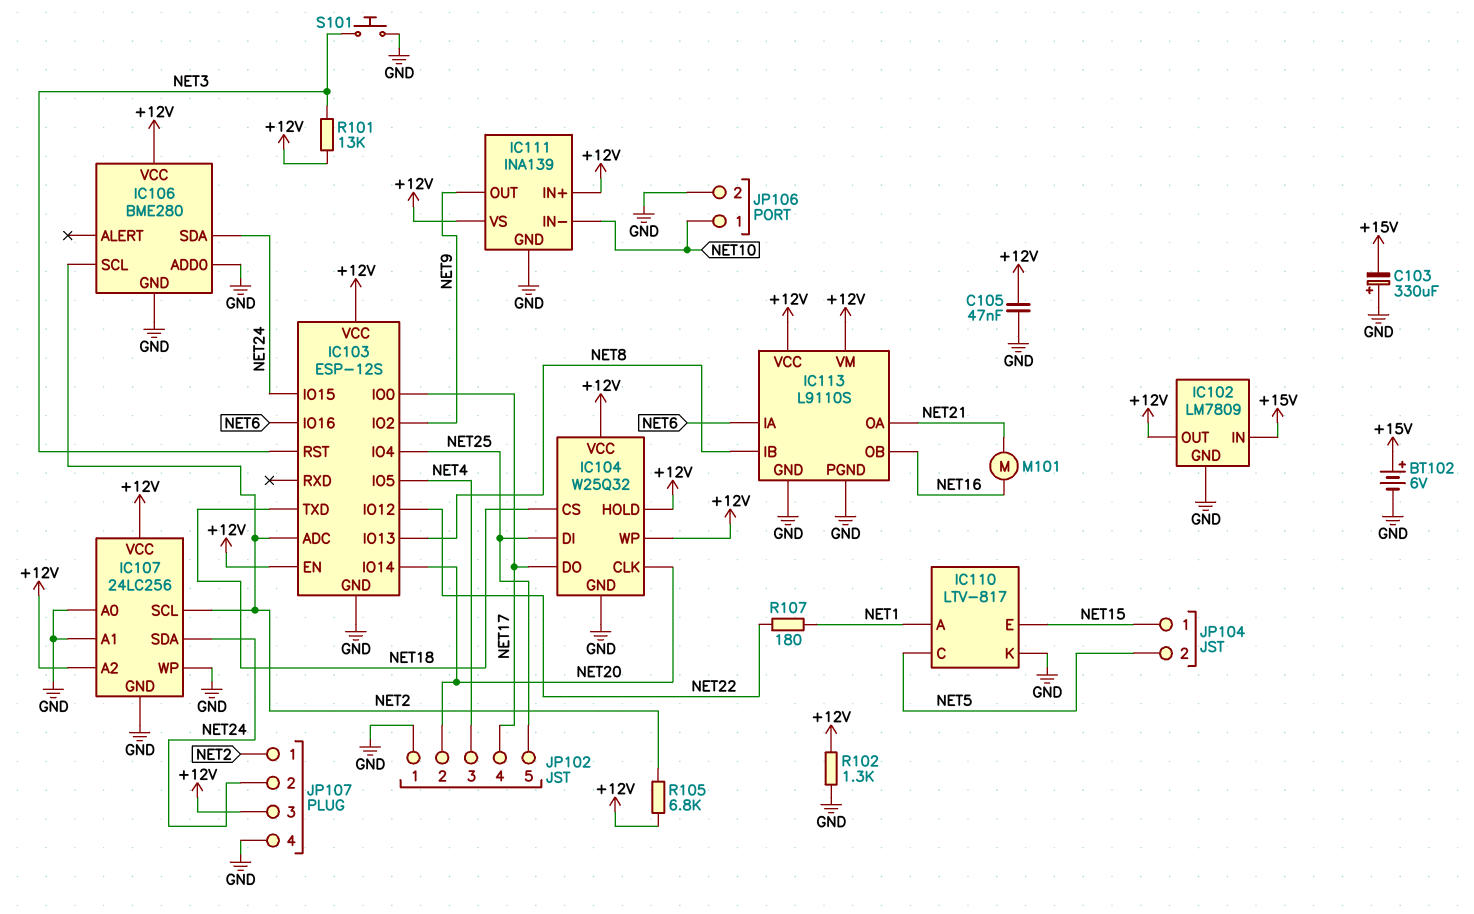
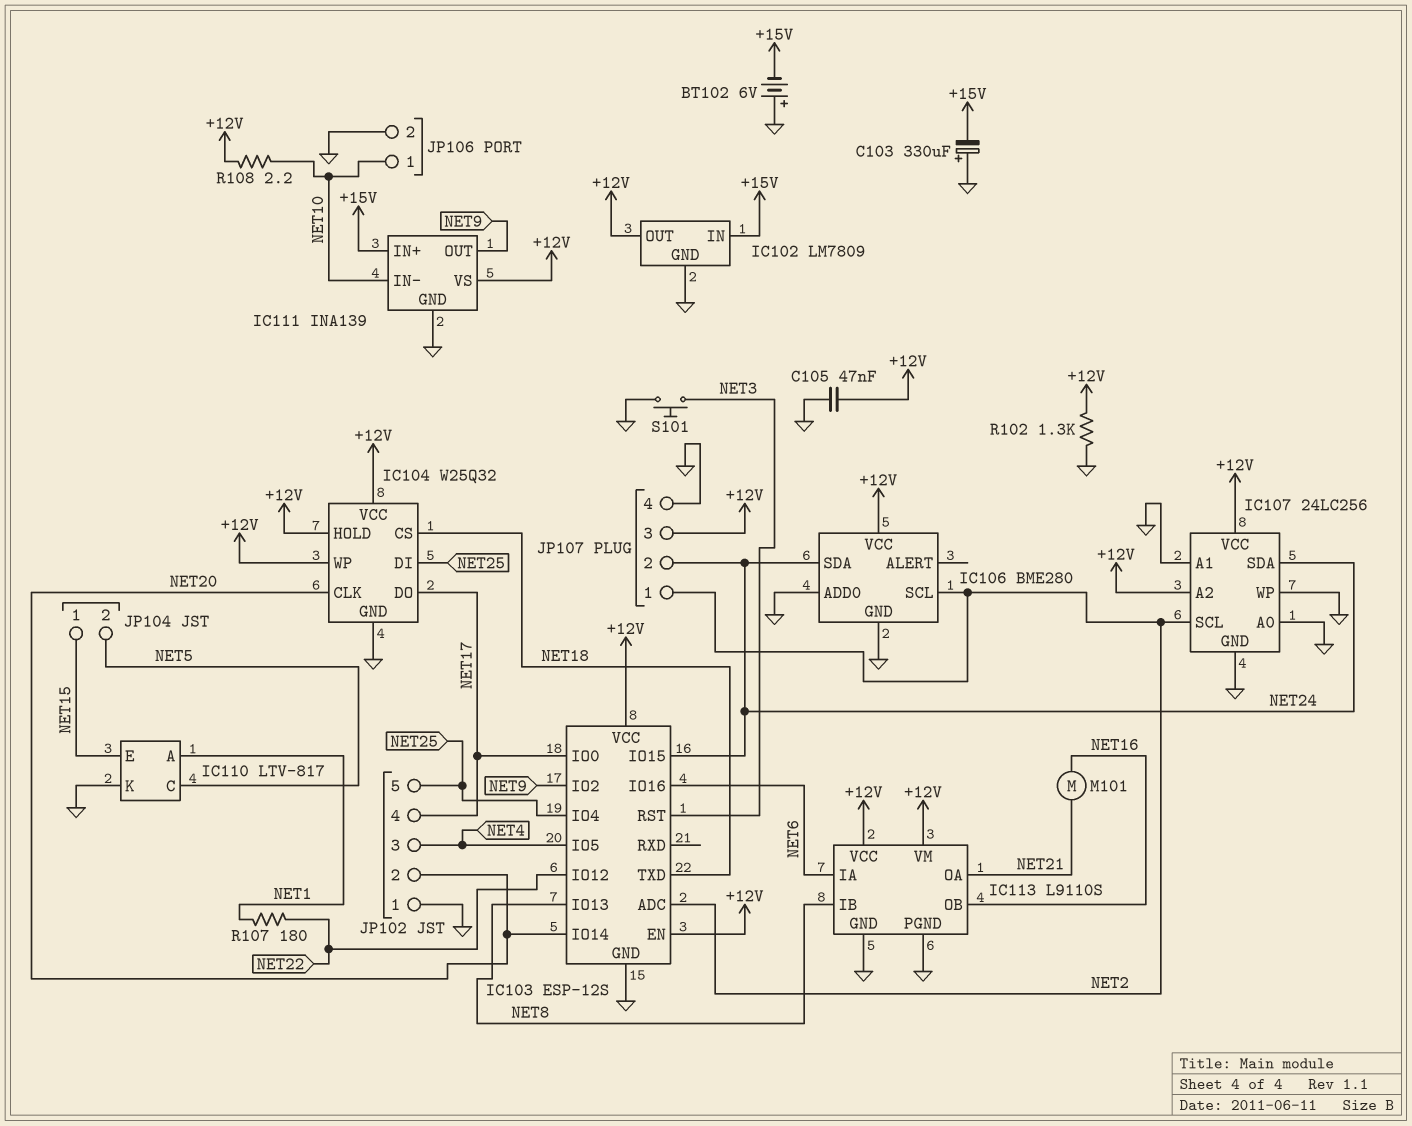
BT102: 6V (plus +15V, minus GND) -> 6V (plus GND, minus +15V)
IC111 pin IN+: +12V -> +15V
R101: 13k (+12V, NET3) -> none
R105: 6.8k (+12V, NET2) -> none
R108: none -> 2.2 (+12V, NET10)

